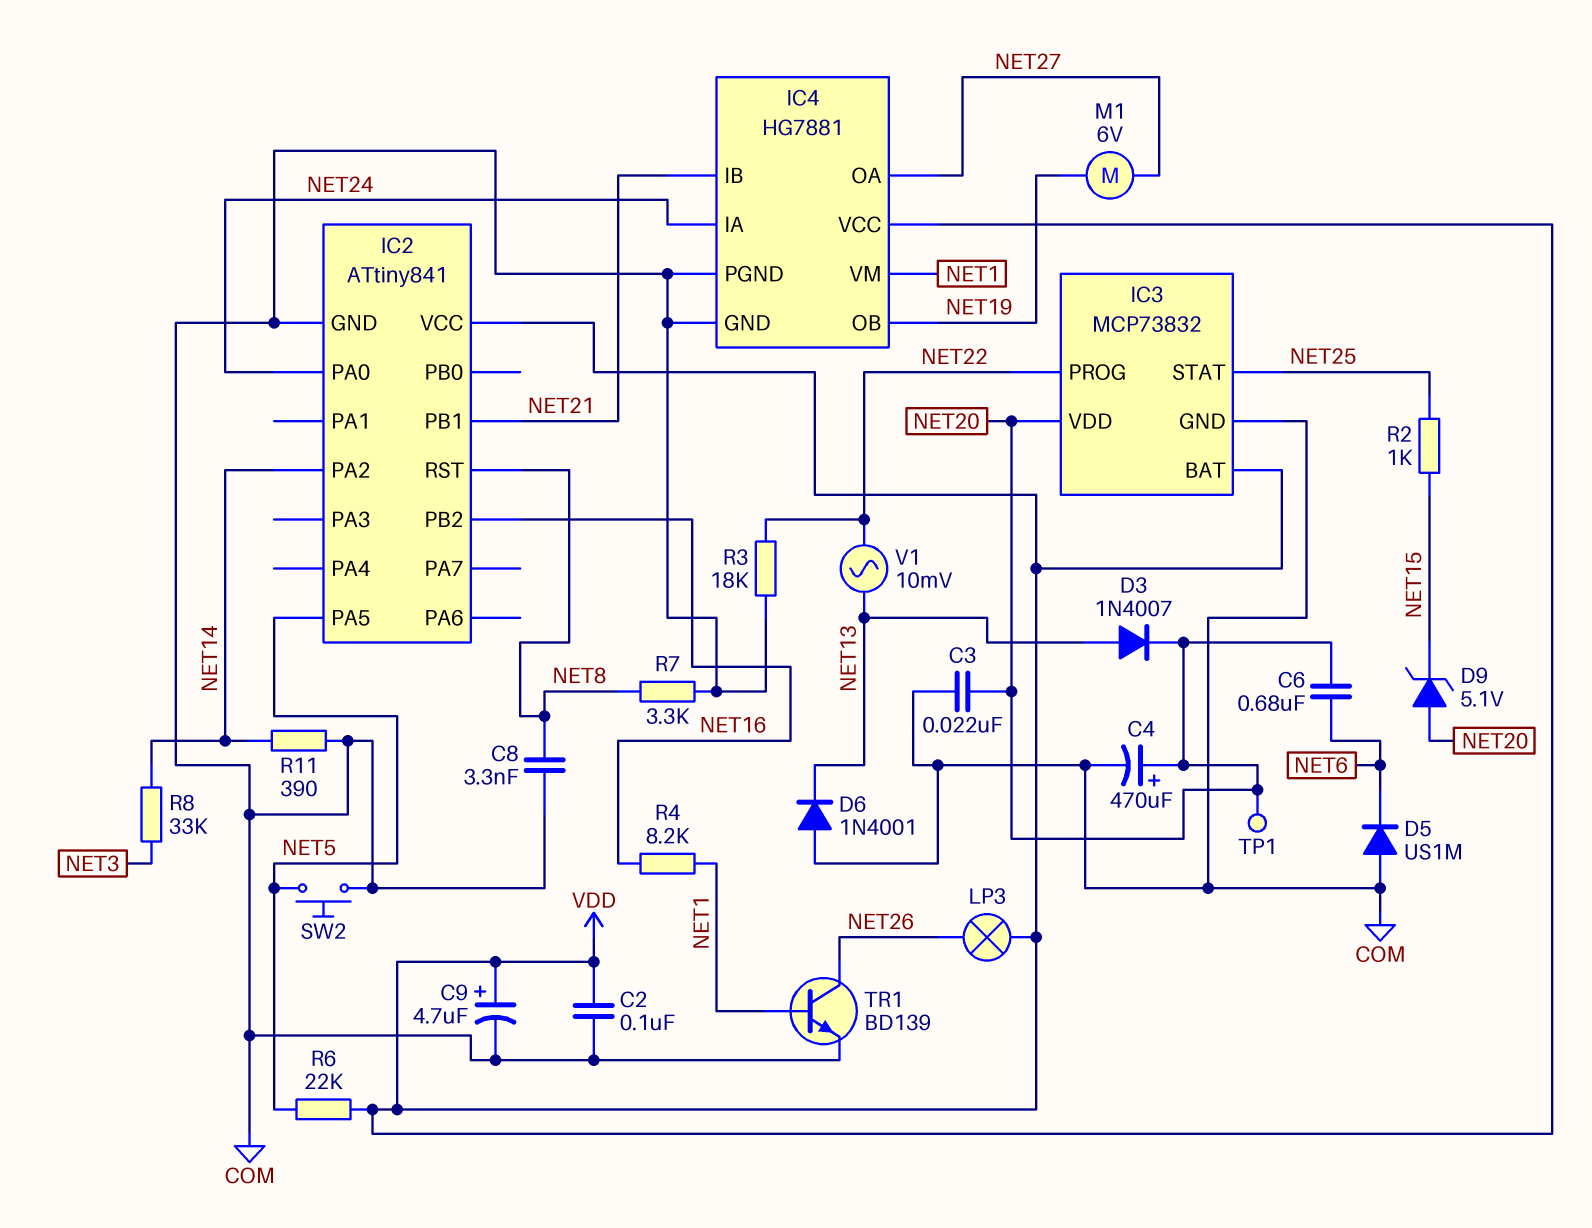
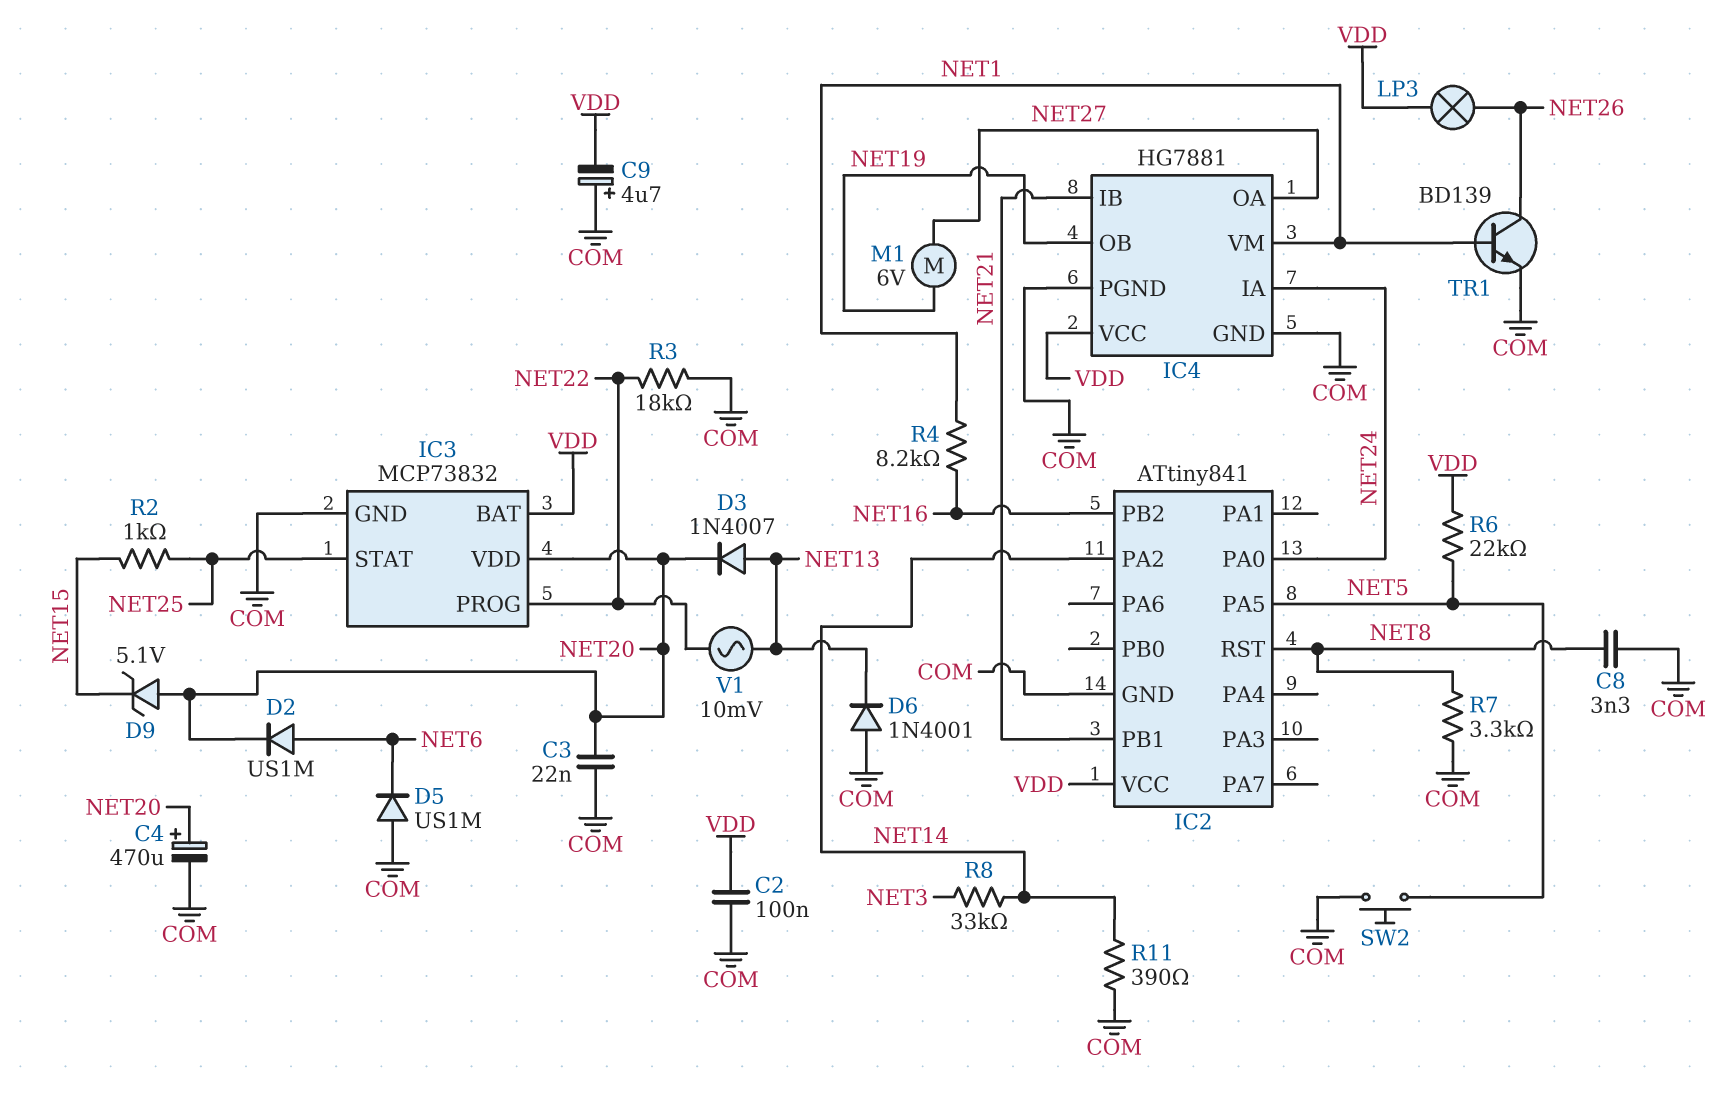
C6: 680nF (NET6, NET20) -> none
C9: 4.7uF (plus VDD, minus COM) -> 4.7uF (plus COM, minus VDD)
D2: none -> diode US1M (A NET6, K NET20)
TP1: test point (NET20) -> none

